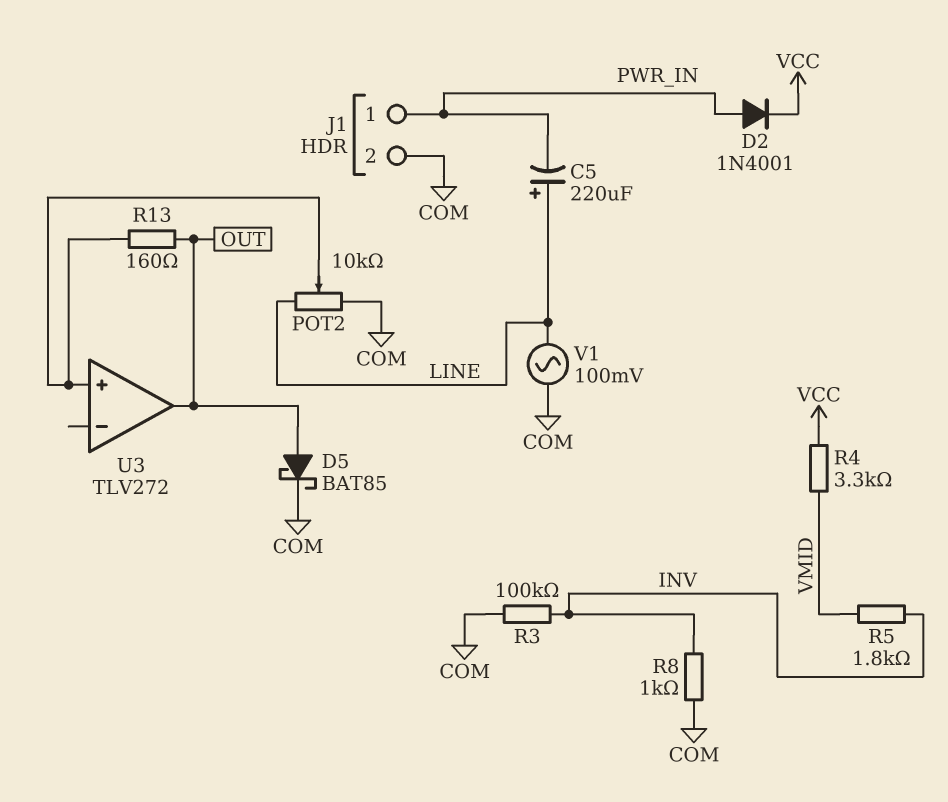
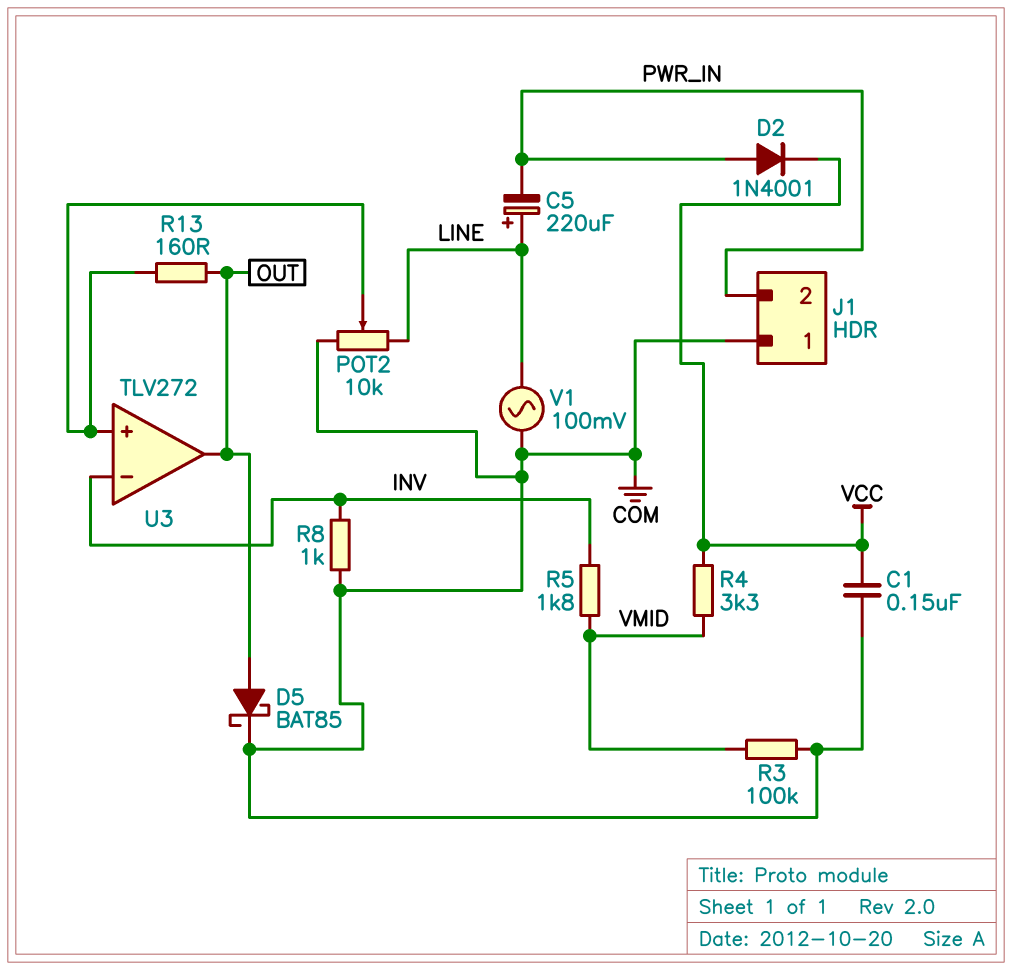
C1: none -> 150nF (COM, VCC)
J1 pin 1: PWR_IN -> COM
J1 pin 2: COM -> PWR_IN
R3: 100k (COM, INV) -> 100k (COM, VMID)
U3 pin in-: none -> INV

